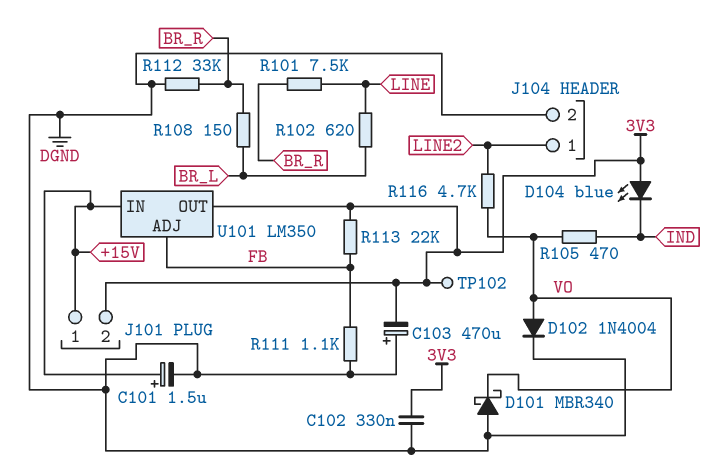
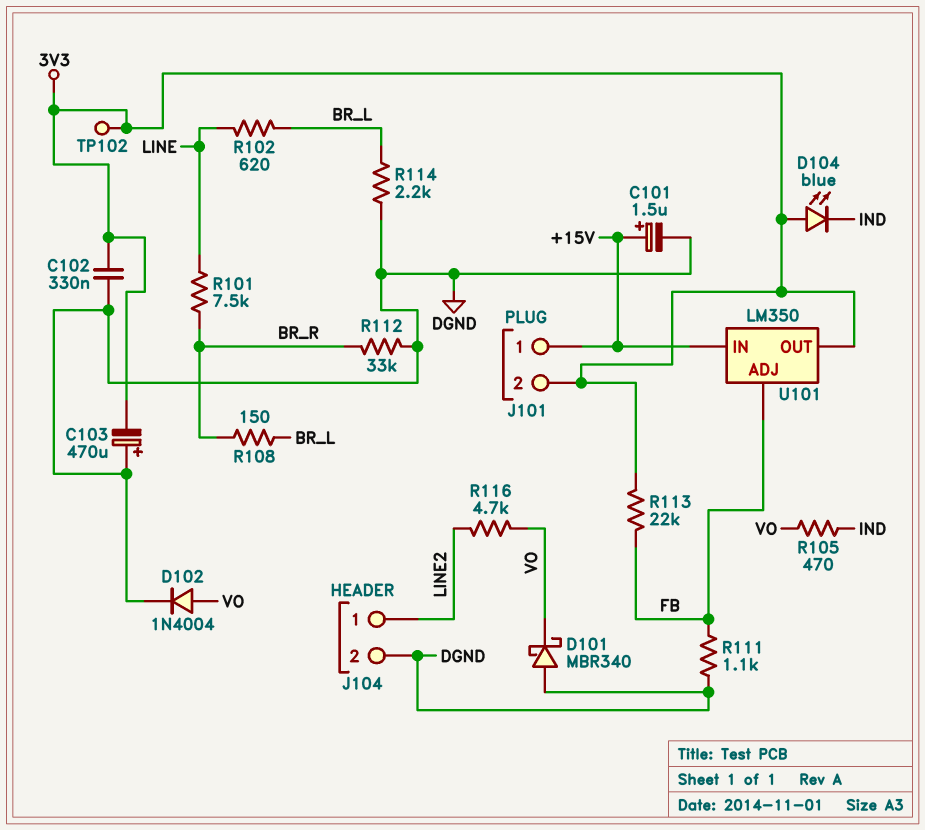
R114: none -> 2.2k (BR_L, DGND)

